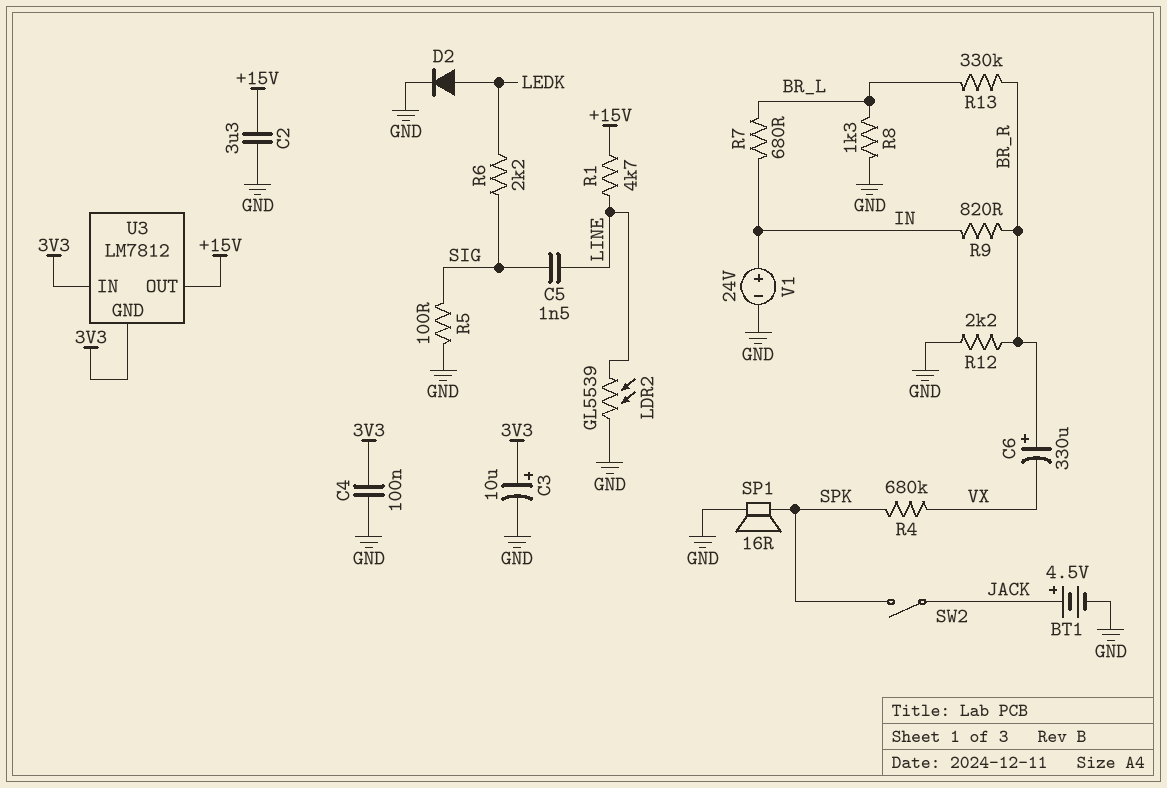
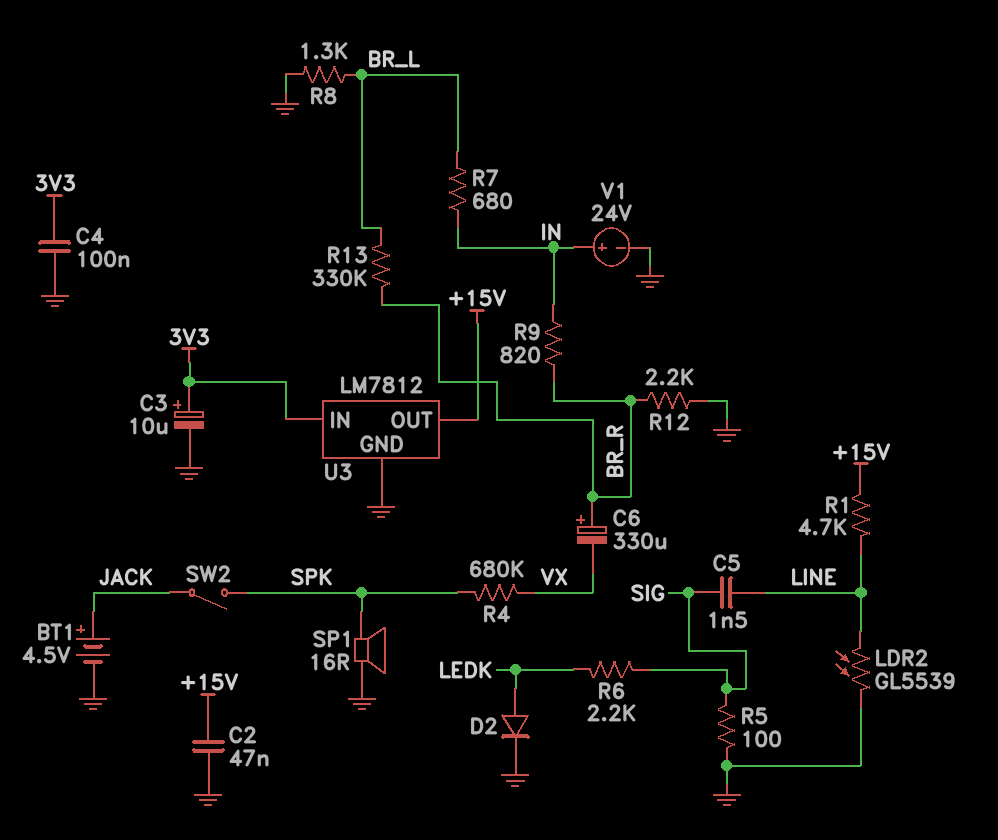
C2: 3.3uF (+15V, GND) -> 47nF (+15V, GND)
U3 pin GND: 3V3 -> GND

